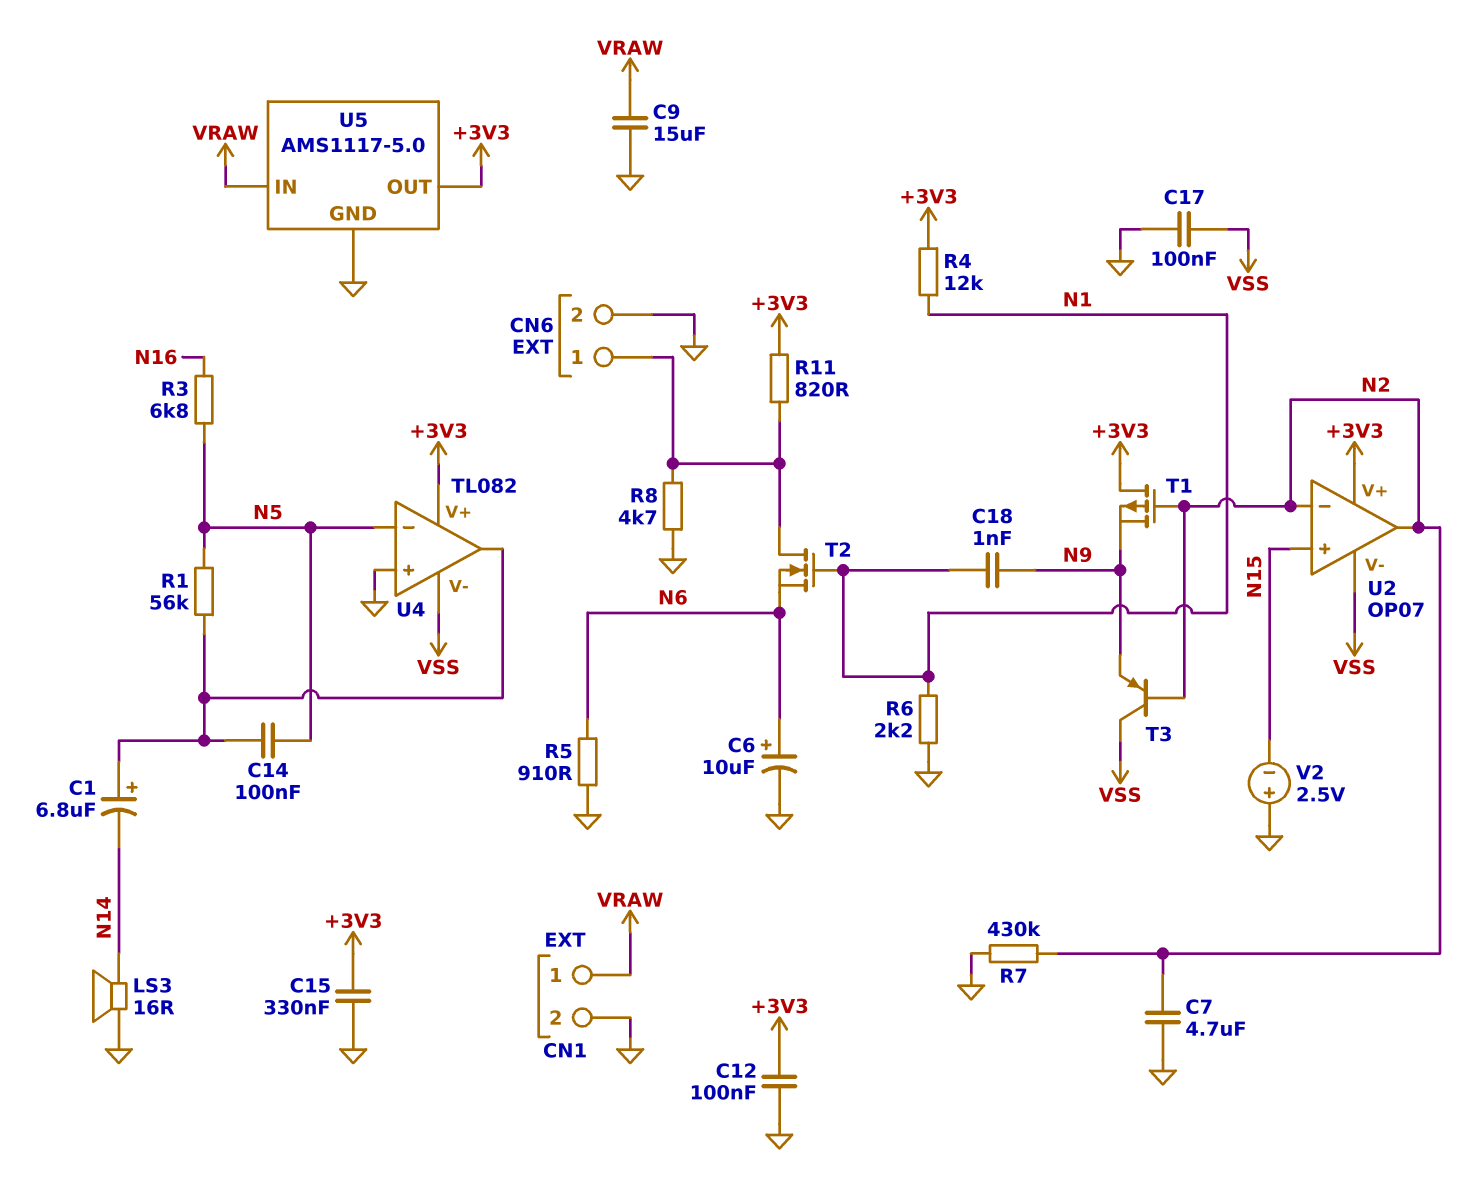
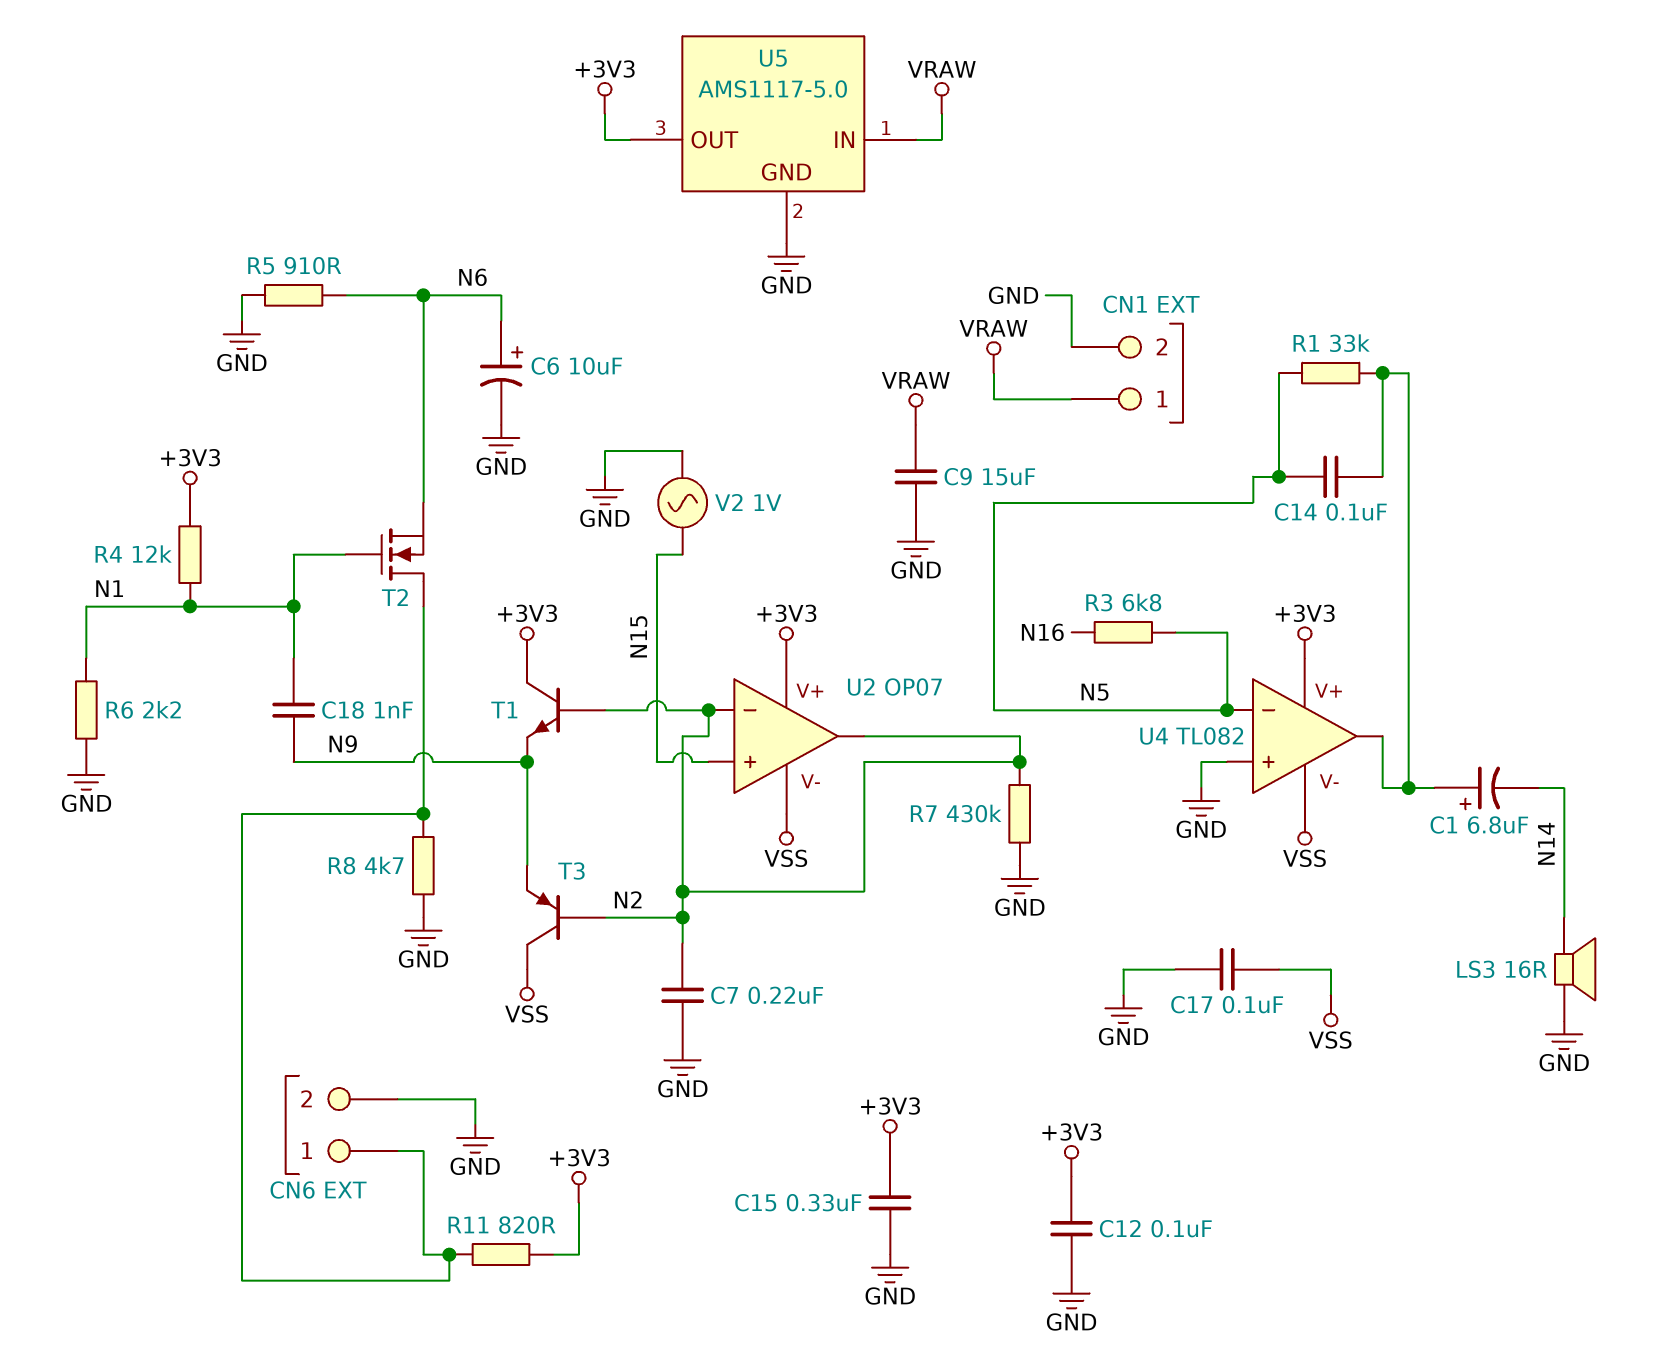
C7: 4.7uF (GND, N2) -> 220nF (GND, N2)
R1: 56k (N5, U4/out) -> 33k (N5, U4/out)
T1: PMOS (G N2, D +3V3, S N9) -> NPN (B N2, C +3V3, E N9)
V2: 2.5V (plus GND, minus N15) -> AC 1V (GND, N15)

